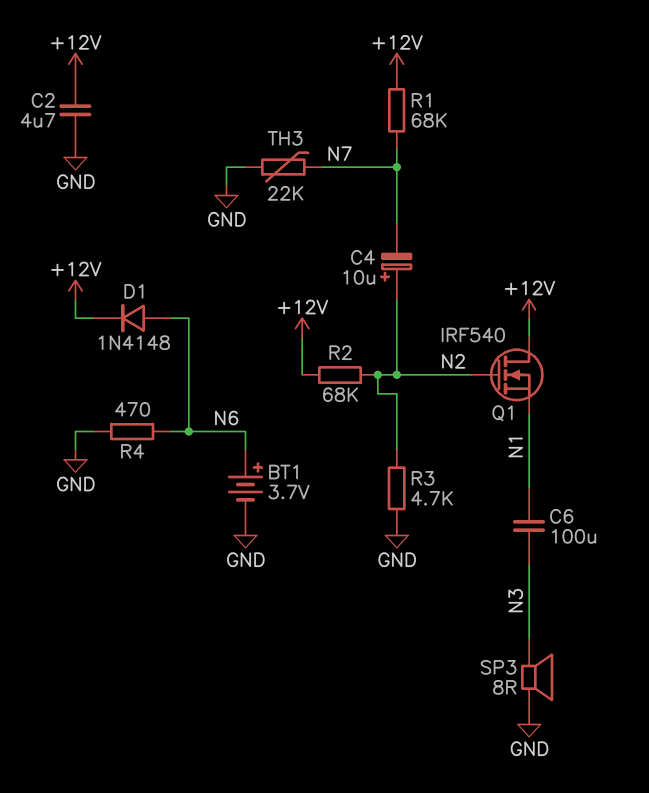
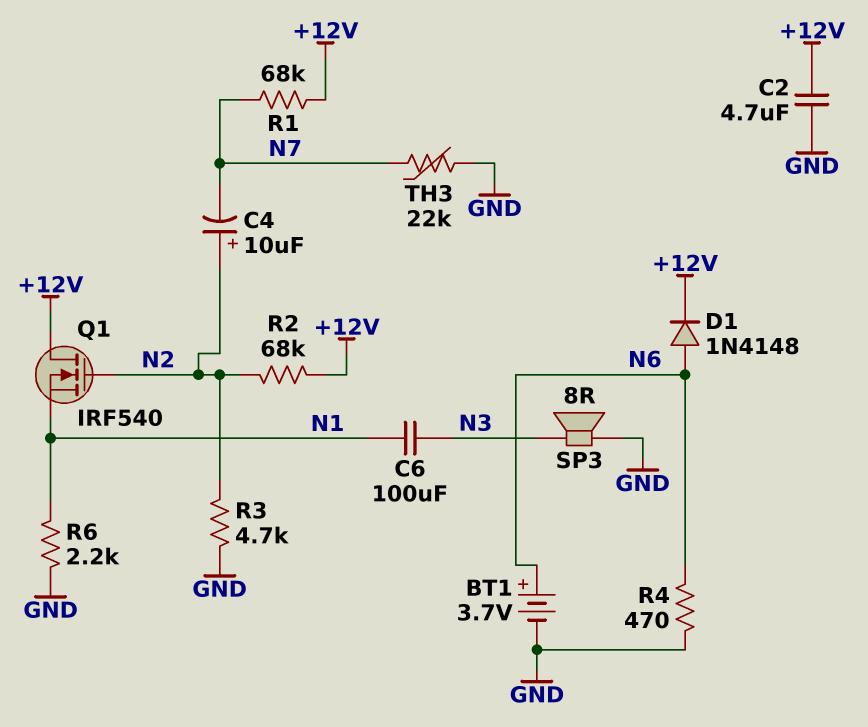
R6: none -> 2.2k (GND, N1)

